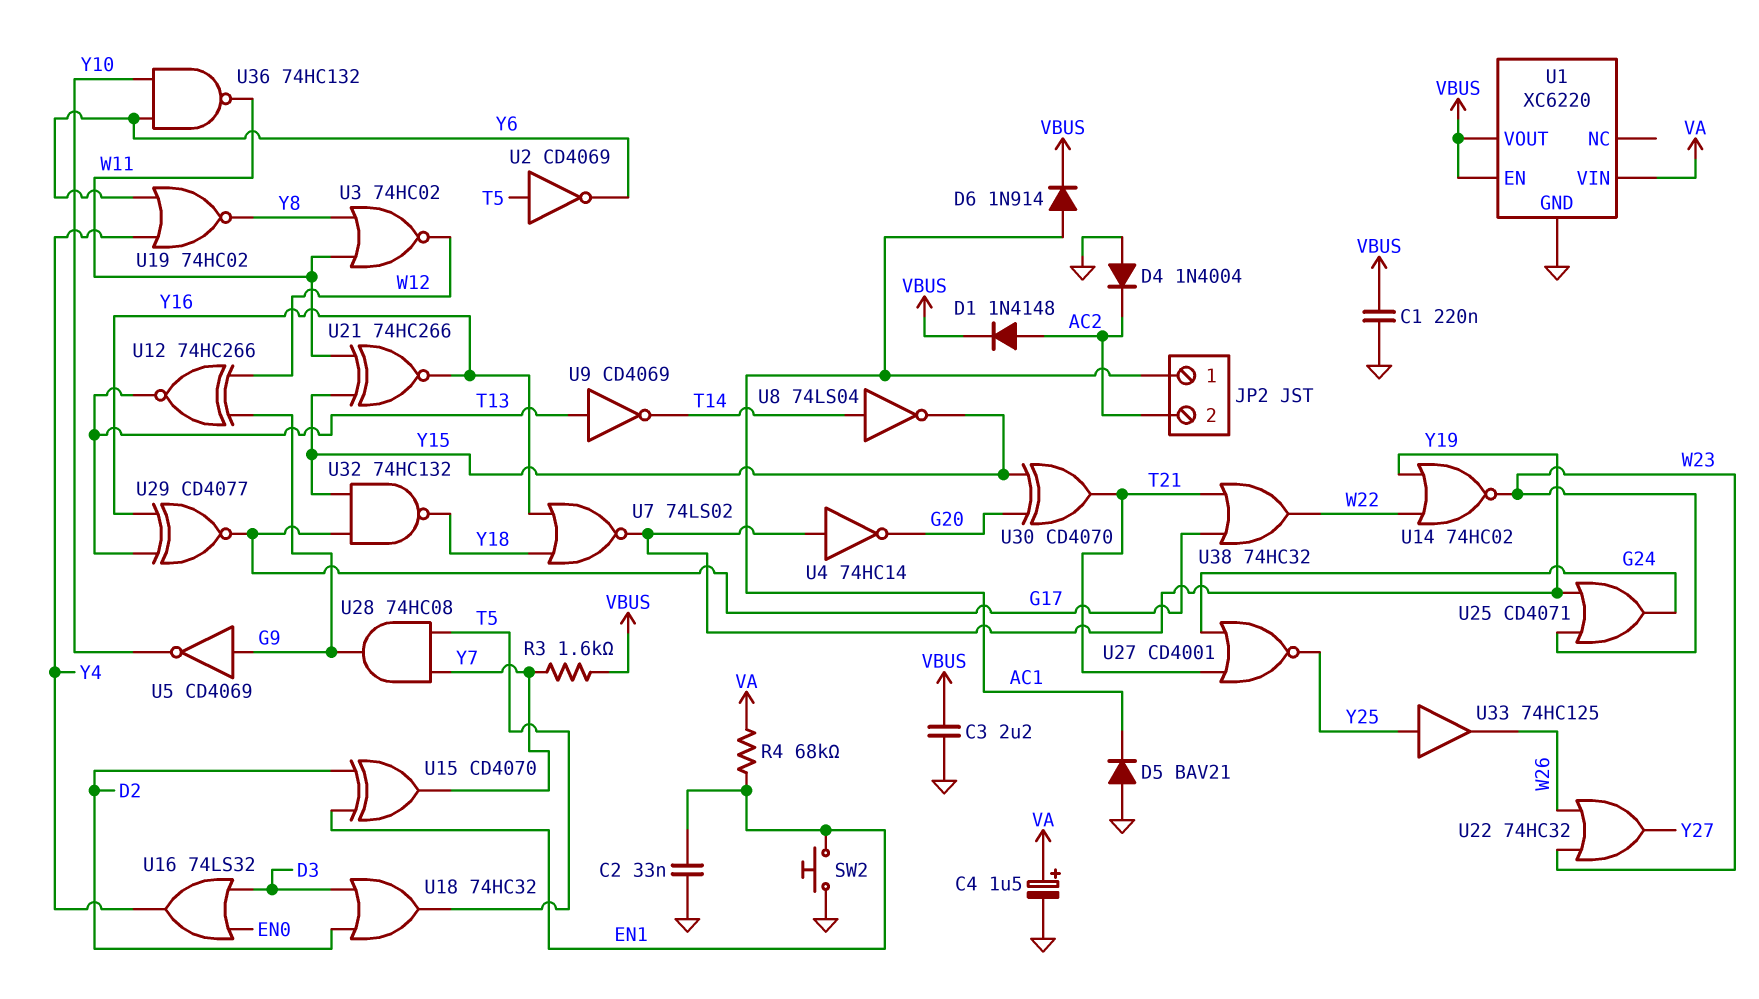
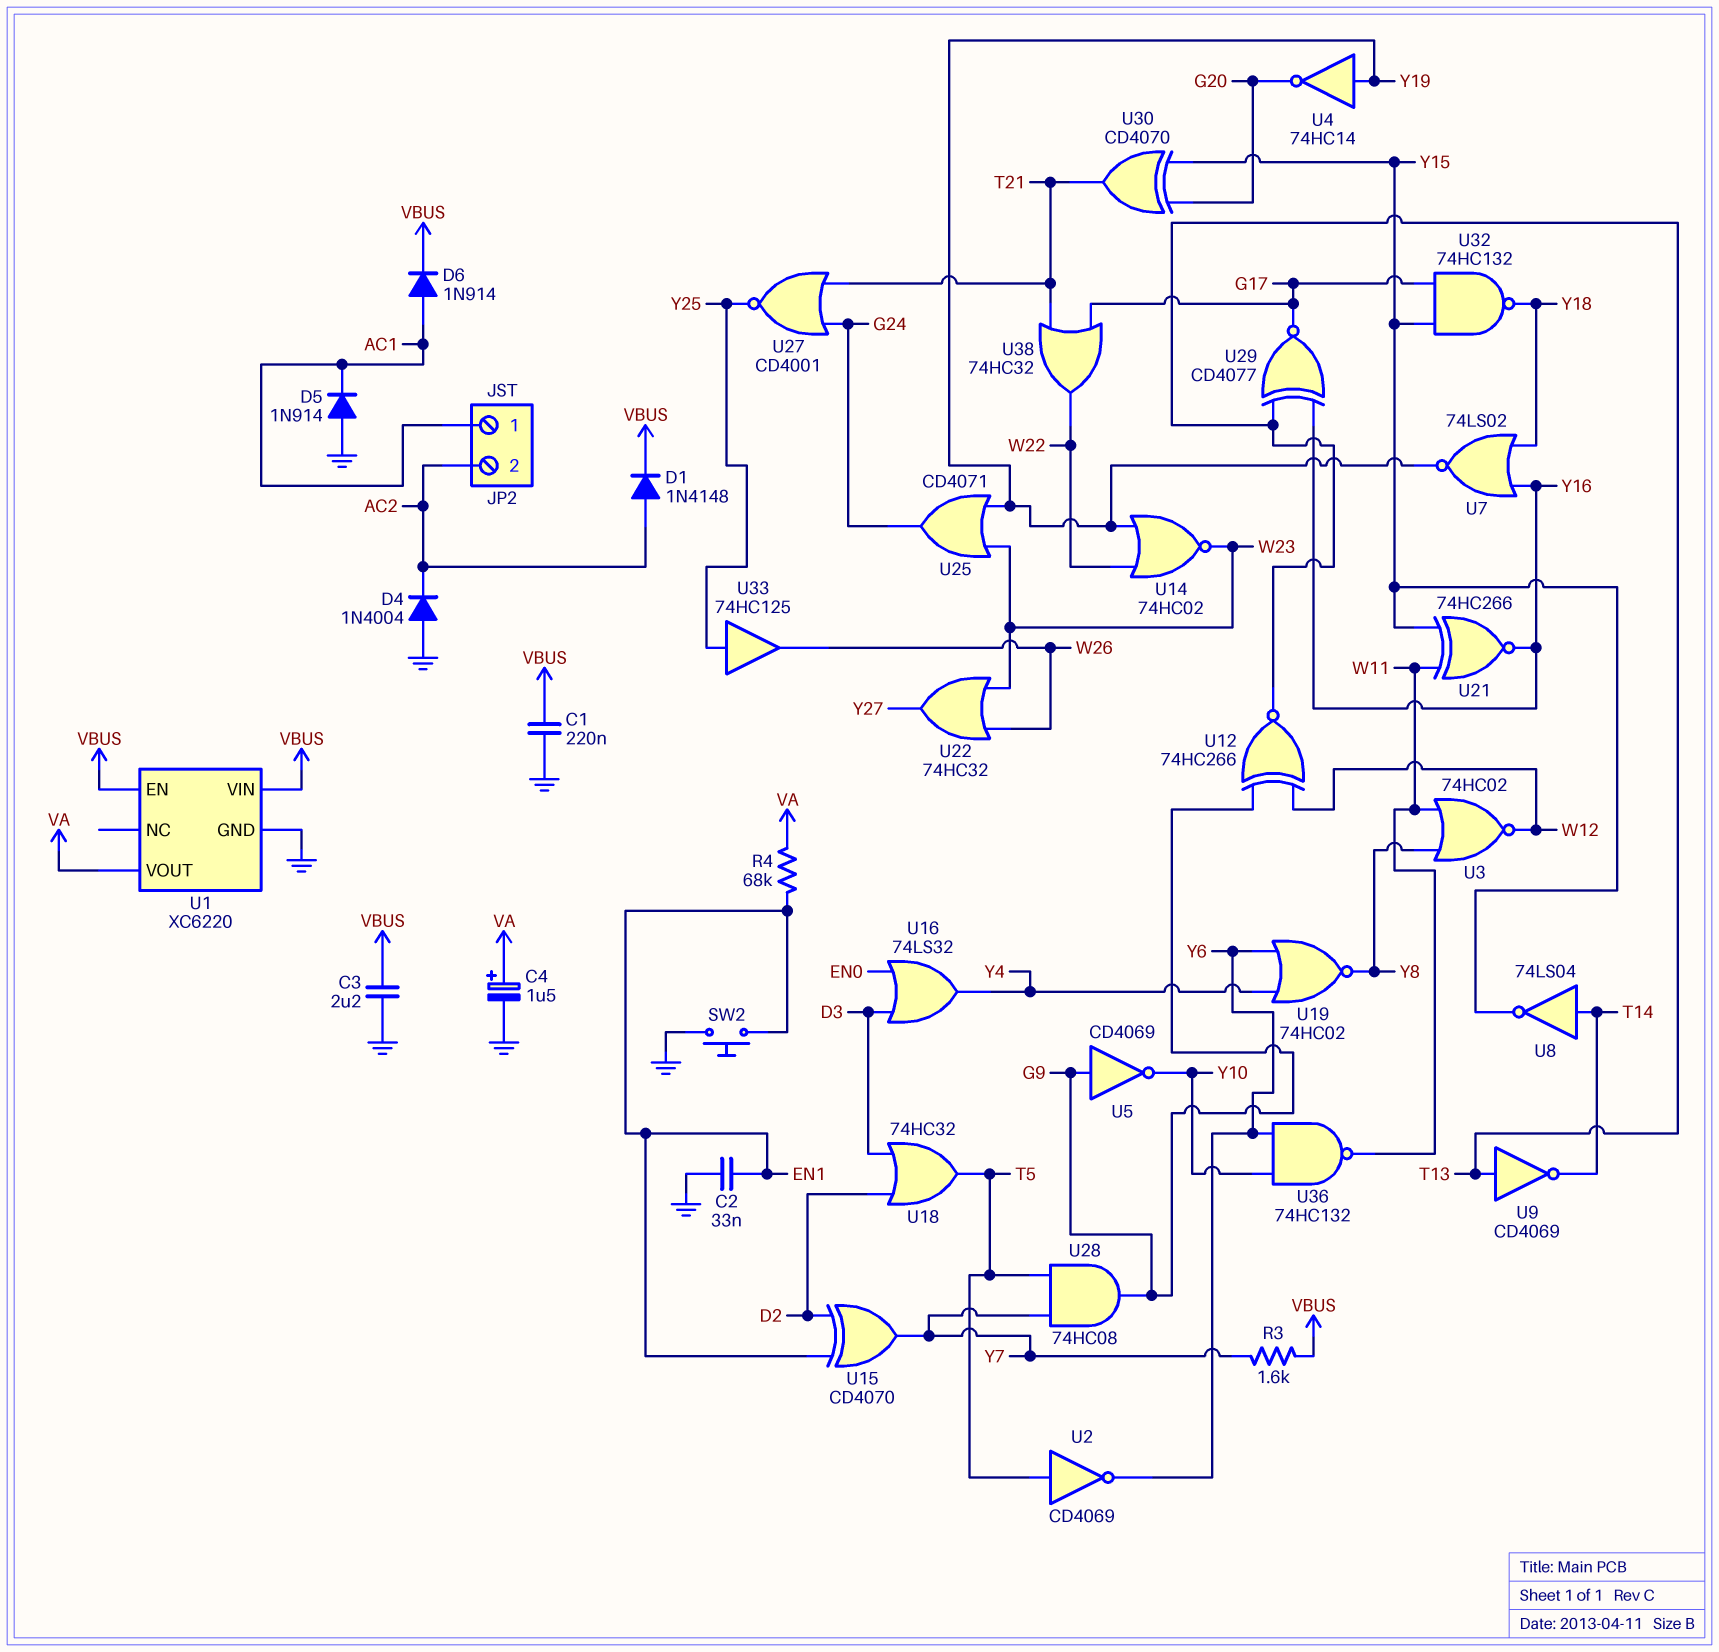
D5: diode BAV21 (A GND, K AC1) -> diode 1N914 (A GND, K AC1)
U1 pin VIN: VA -> VBUS
U1 pin VOUT: VBUS -> VA

